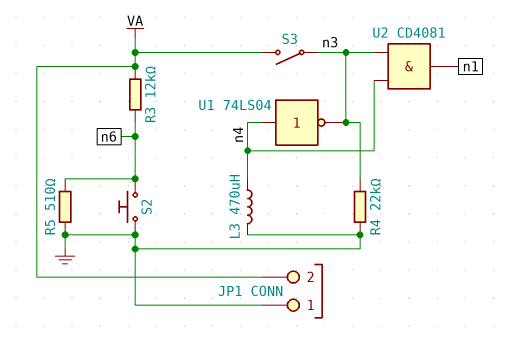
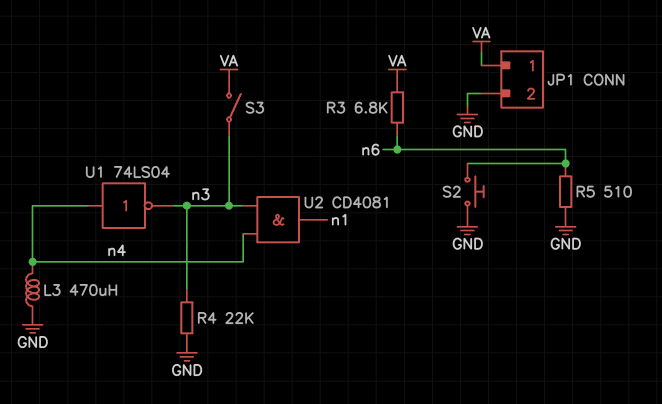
JP1 pin 1: GND -> VA
JP1 pin 2: VA -> GND
R3: 12k (VA, n6) -> 6.8k (VA, n6)

